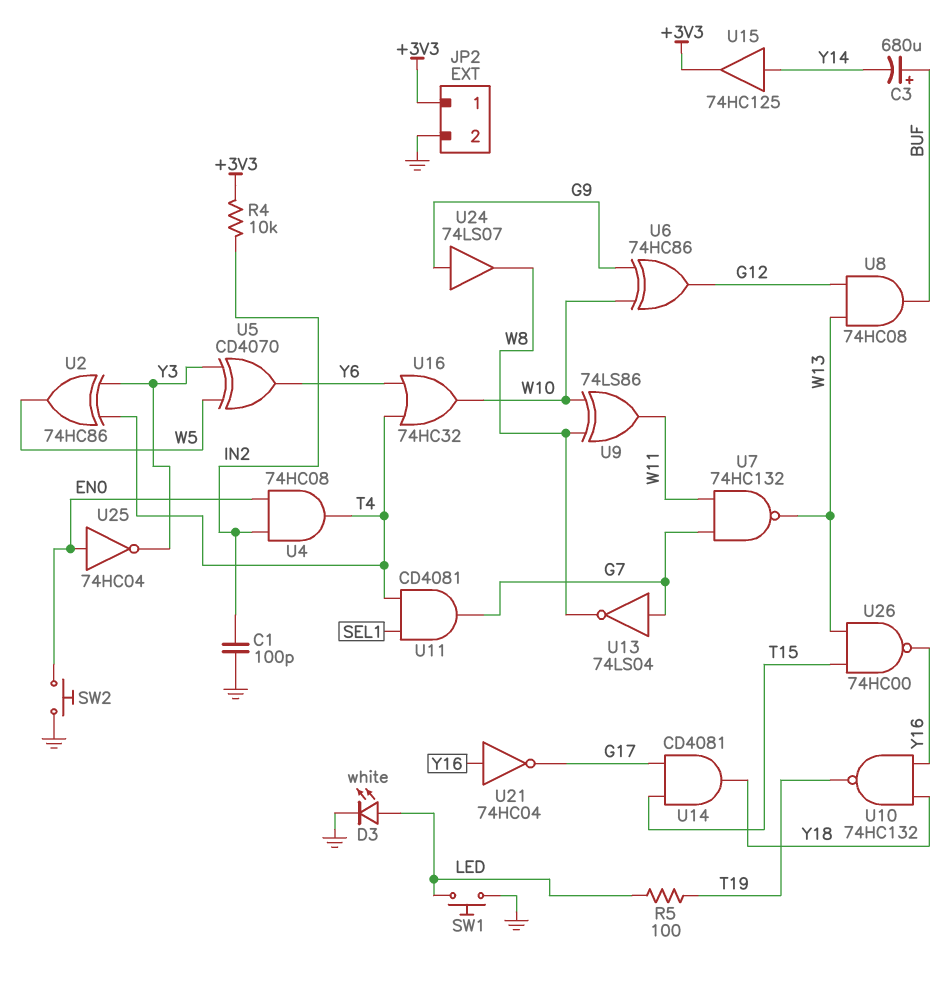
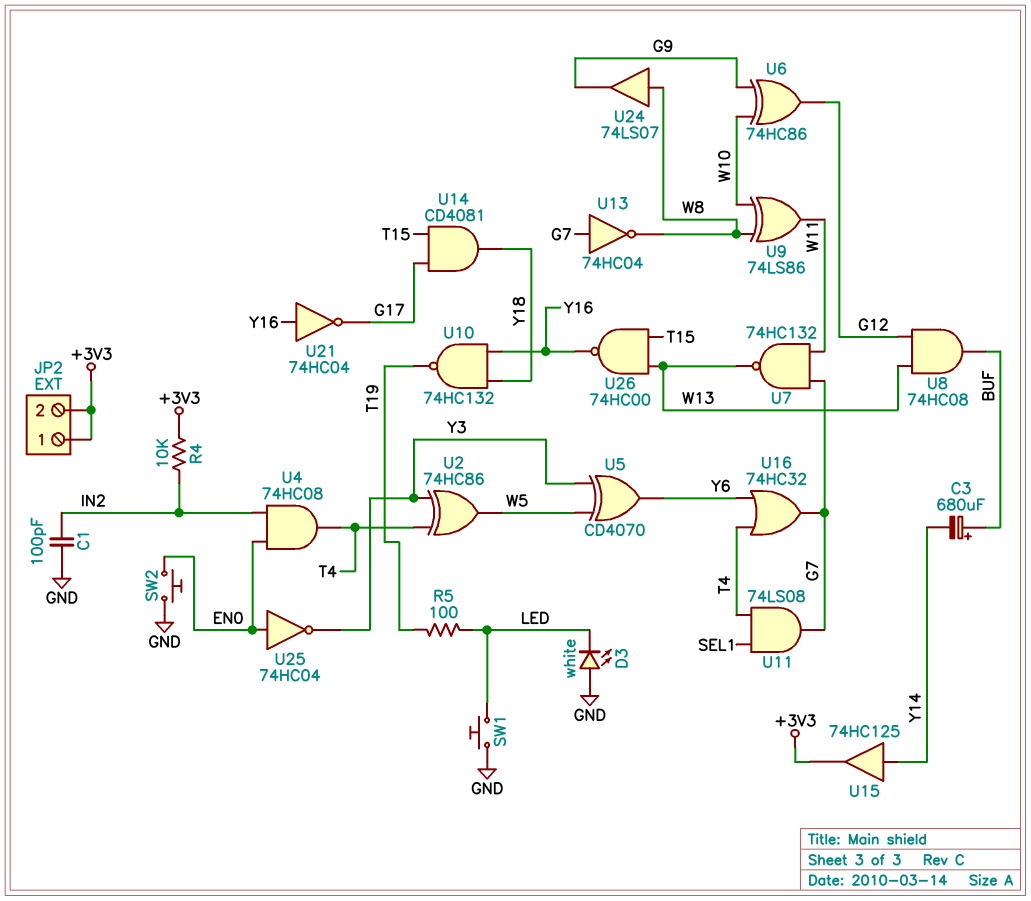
D3: LED white (A LED, K GND) -> LED white (A GND, K LED)
JP2 pin 2: GND -> +3V3
U11: AND CD4081 (in SEL1, in T4, out G7) -> AND 74LS08 (in SEL1, in T4, out G7)
U13: NOT 74LS04 (in G7, out W8) -> NOT 74HC04 (in G7, out W8)
U16: OR 74HC32 (in T4, in Y6, out W10) -> OR 74HC32 (in T4, in Y6, out G7)
U24: buffer 74LS07 (in G9, out W8) -> buffer 74LS07 (in W8, out G9)

